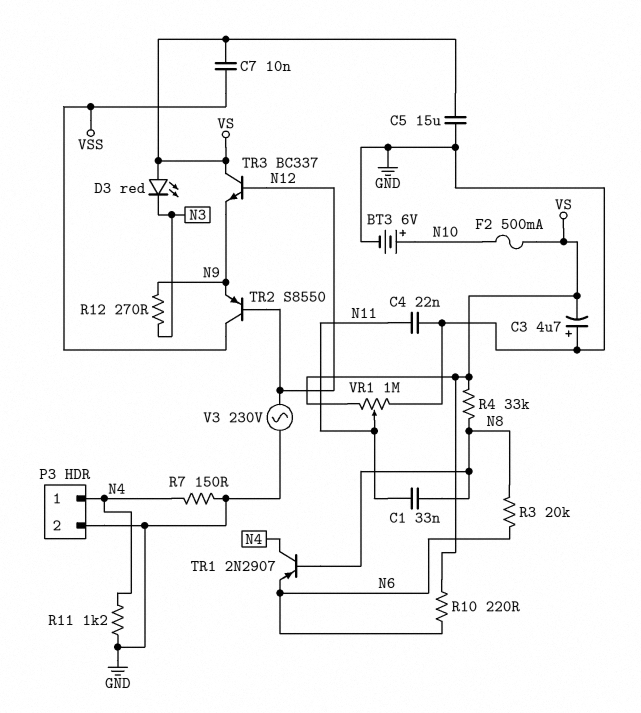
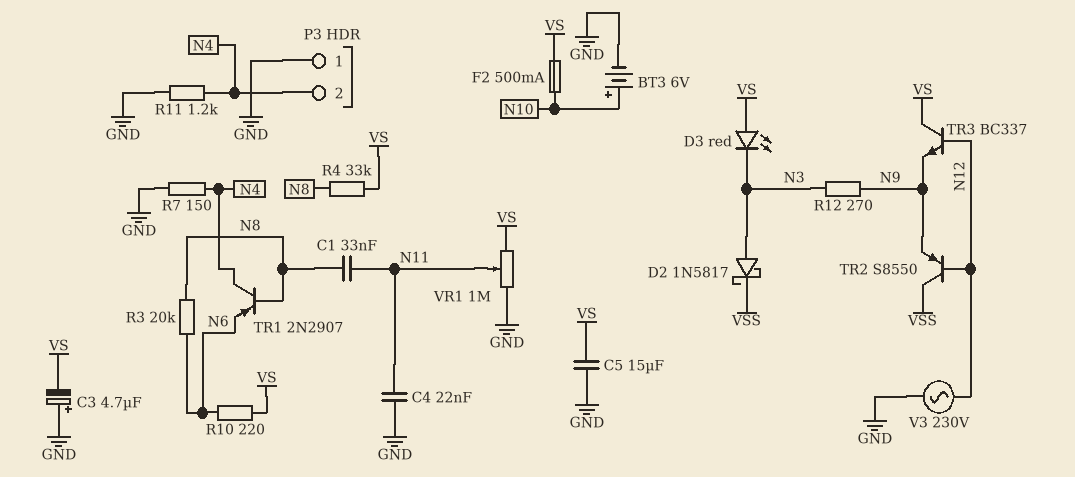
C7: 10nF (VS, VSS) -> none
D2: none -> schottky 1N5817 (A N3, K VSS)
P3 pin 1: N4 -> GND
P3 pin 2: GND -> N4

